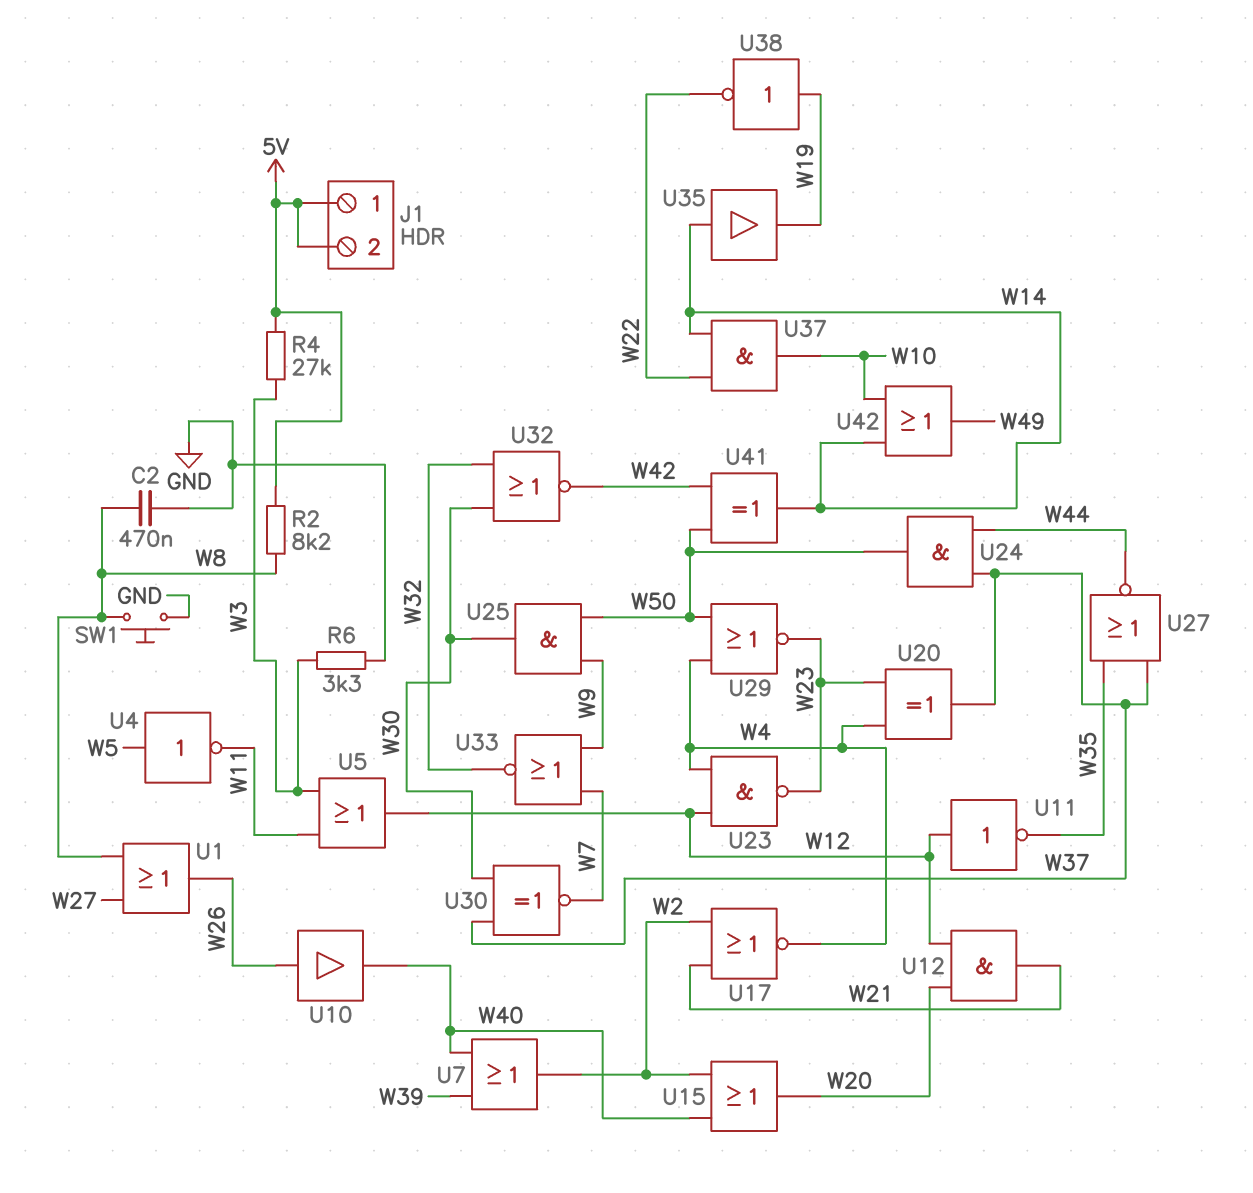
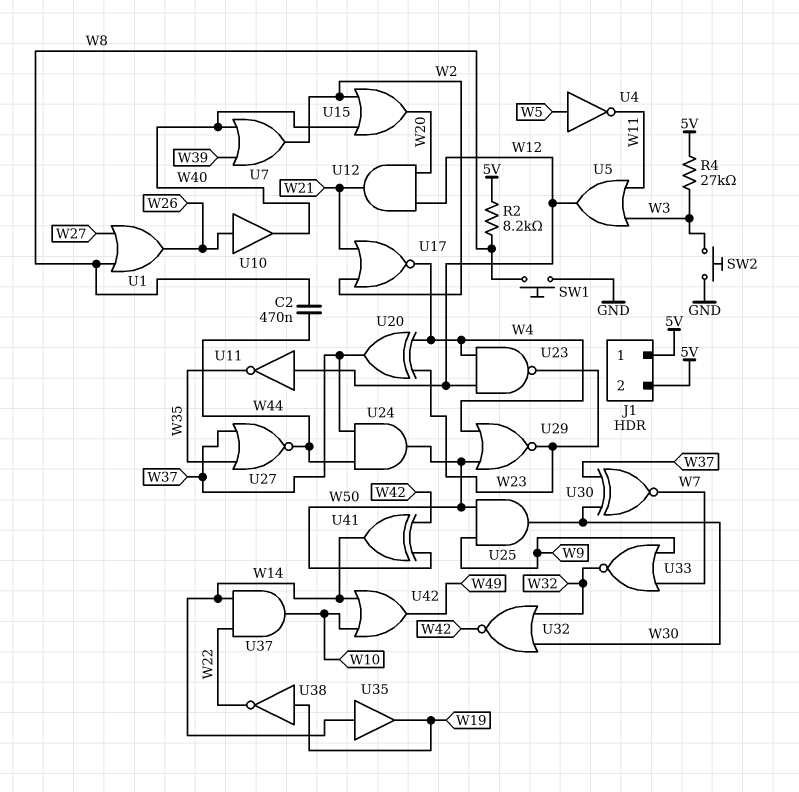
C2: 470nF (GND, W8) -> 470nF (W8, W44)
R6: 3.3k (GND, W3) -> none
SW2: none -> button (GND, W3)

